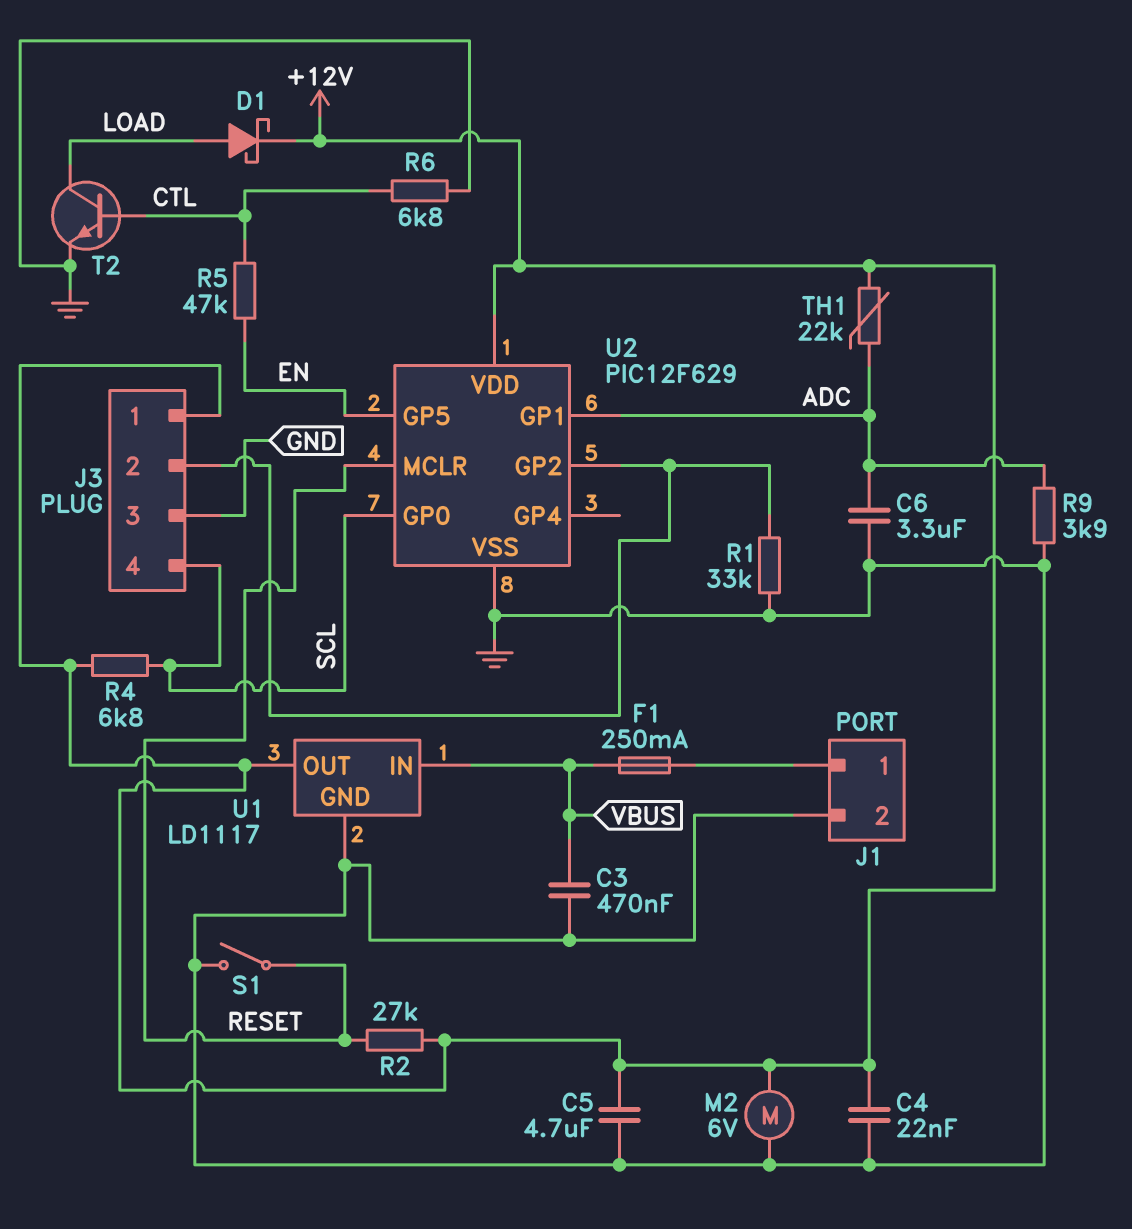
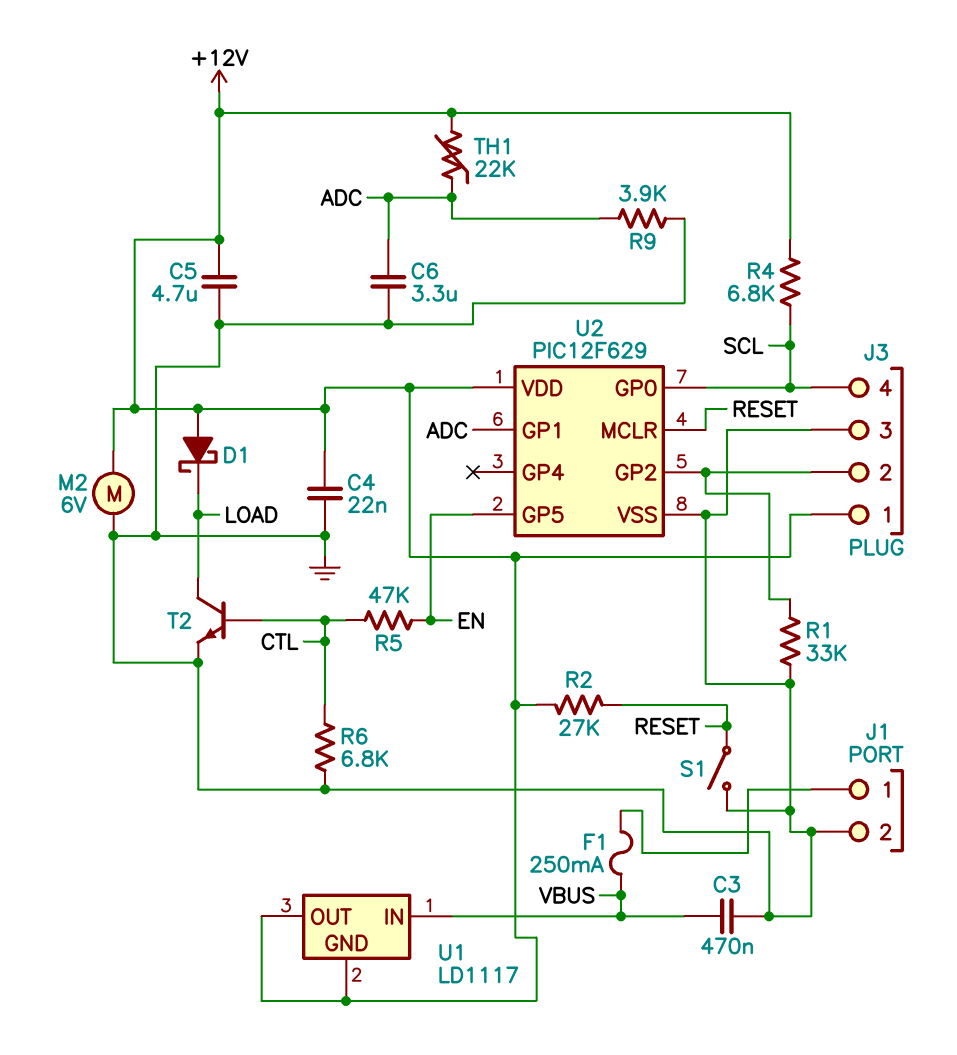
D1: schottky (A LOAD, K +12V) -> schottky (A +12V, K LOAD)
U1 pin GND: GND -> +12V

